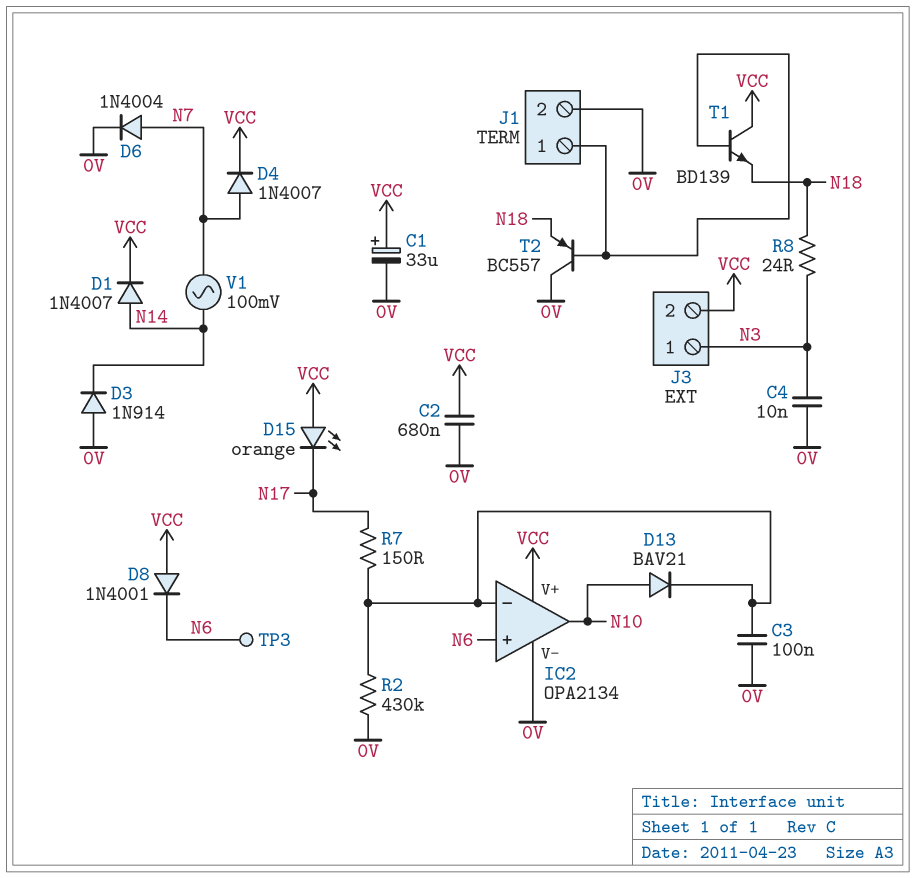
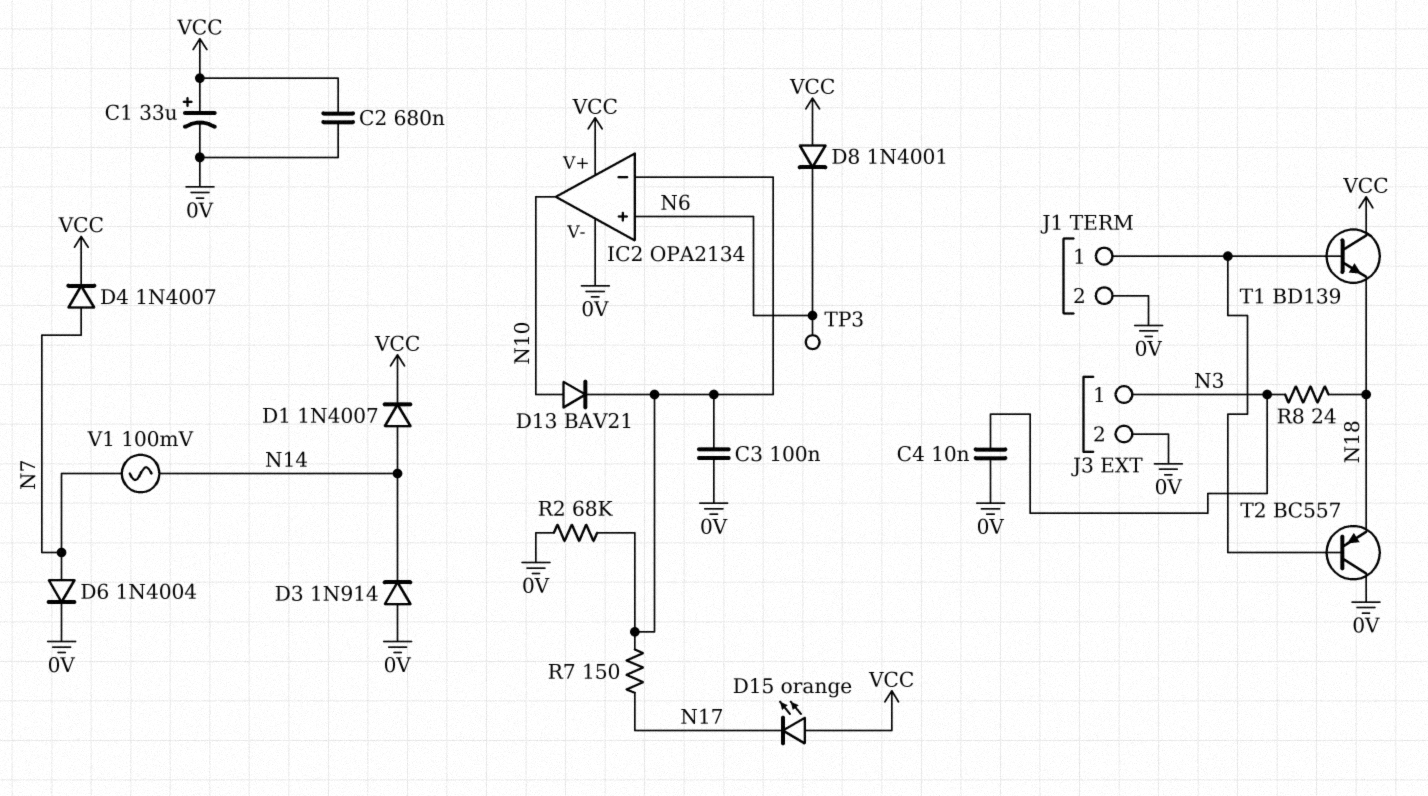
J3 pin 2: VCC -> 0V
R2: 430k (0V, IC2/in-) -> 68k (0V, IC2/in-)

